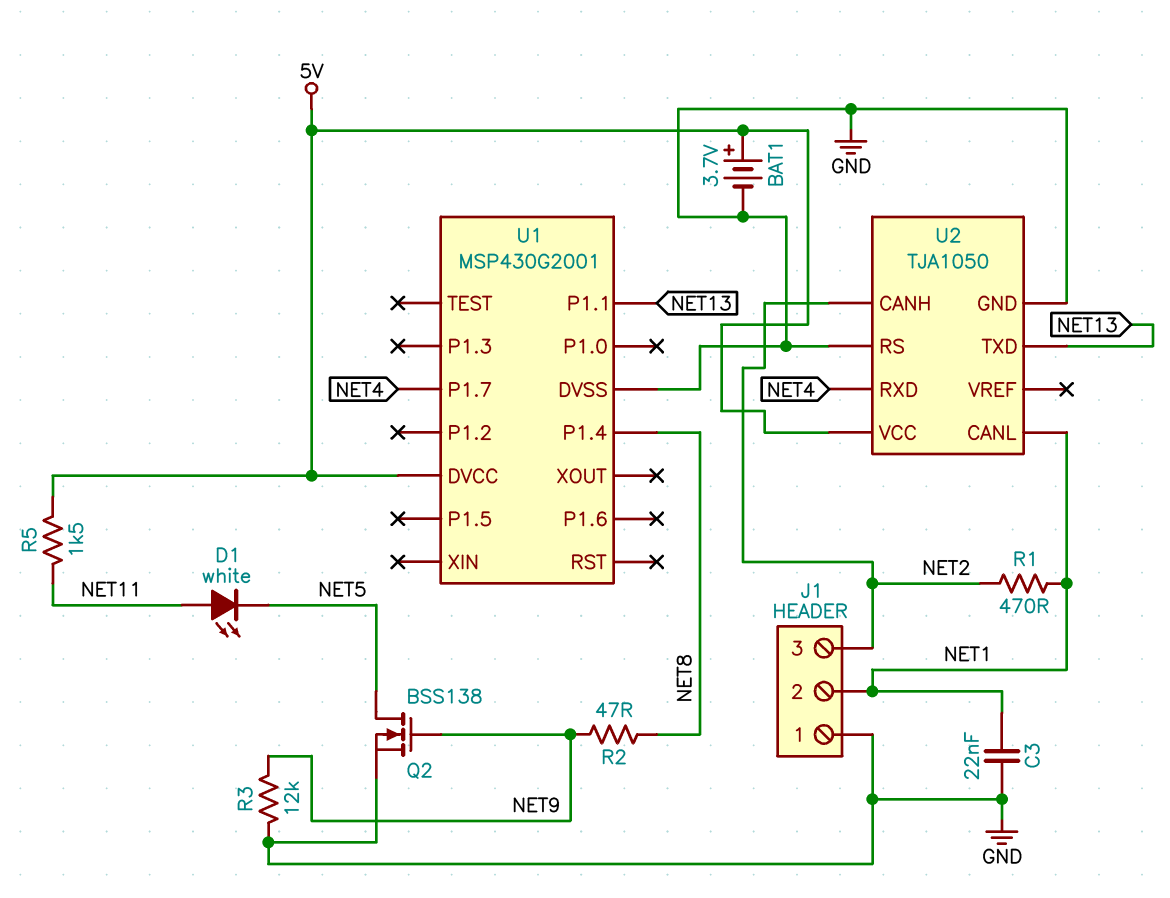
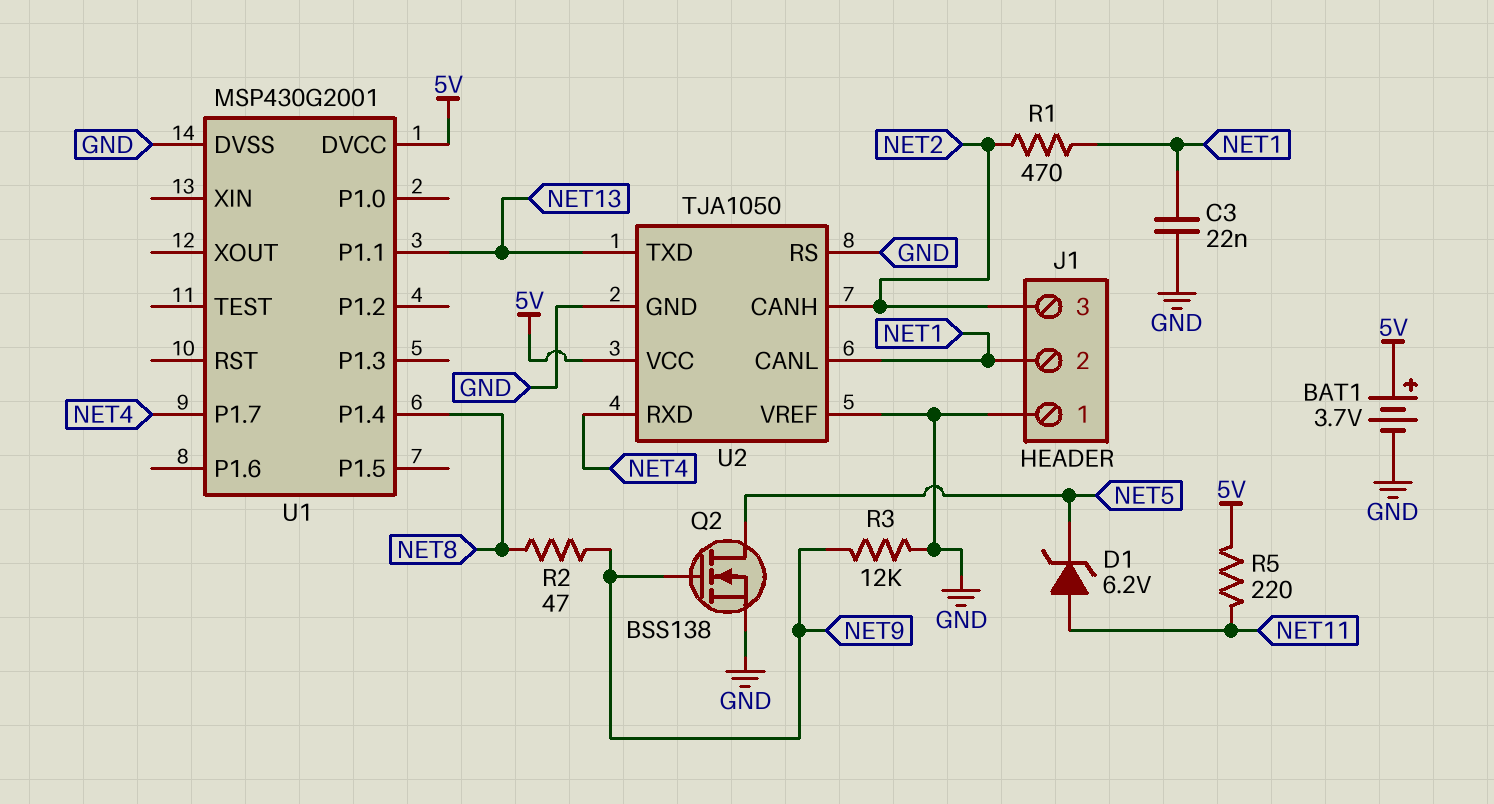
D1: LED white (A NET11, K NET5) -> zener 6.2V (A NET11, K NET5)
R5: 1.5k (5V, NET11) -> 220 (5V, NET11)
U2 pin VREF: none -> GND

